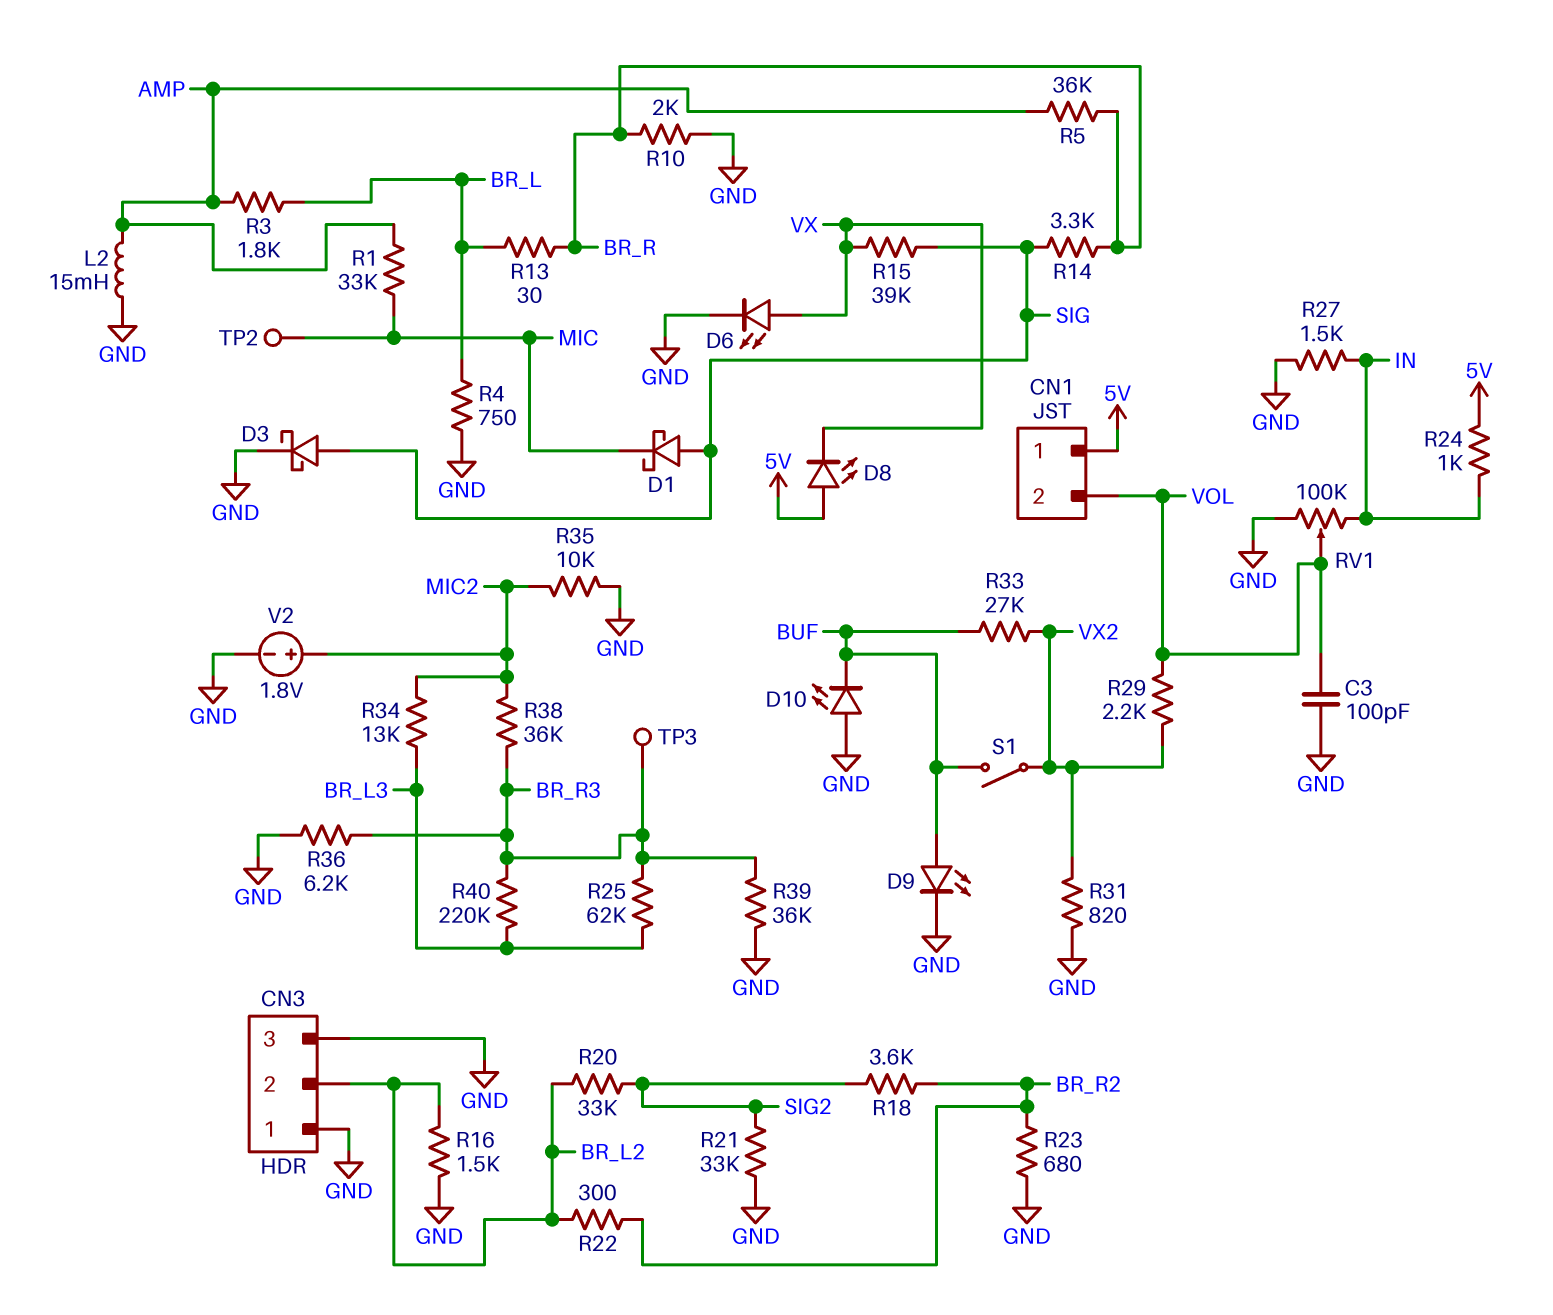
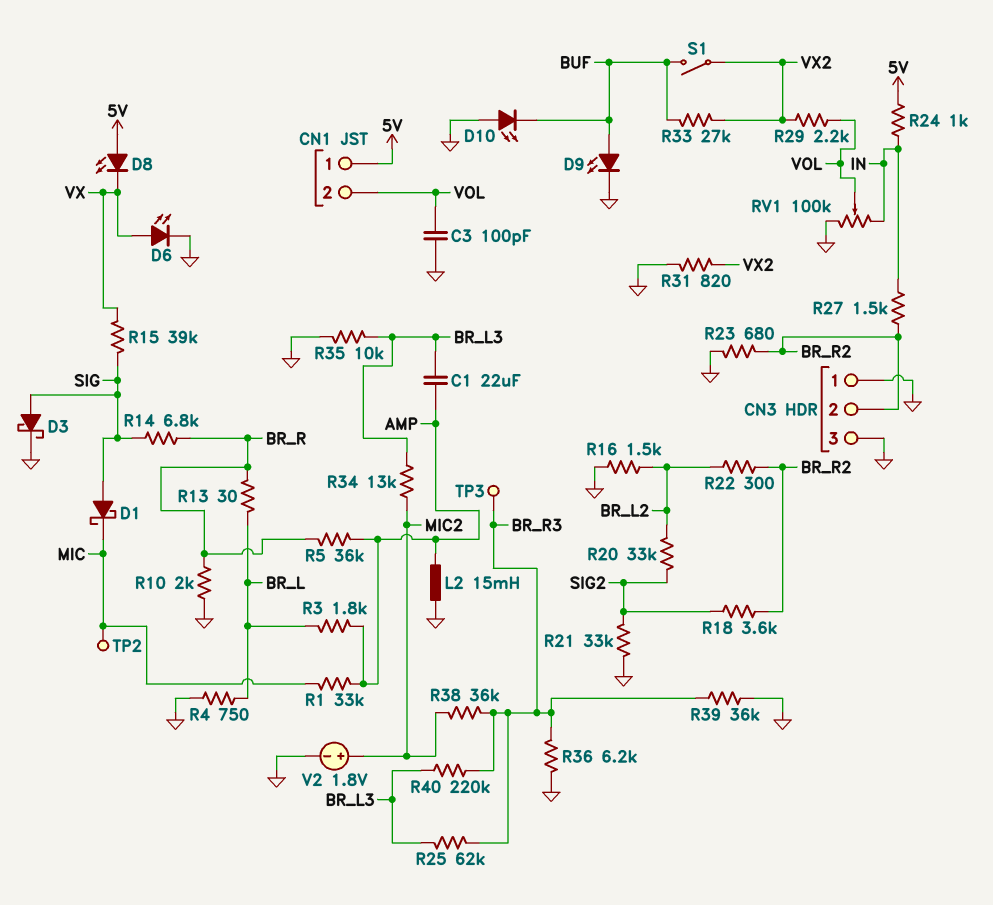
C1: none -> 22uF (AMP, BR_L3)
CN3 pin 2: BR_L2 -> BR_R2
R14: 3.3k (BR_R, SIG) -> 6.8k (BR_R, SIG)
R27: 1.5k (GND, IN) -> 1.5k (BR_R2, IN)
R35: 10k (GND, MIC2) -> 10k (BR_L3, GND)

